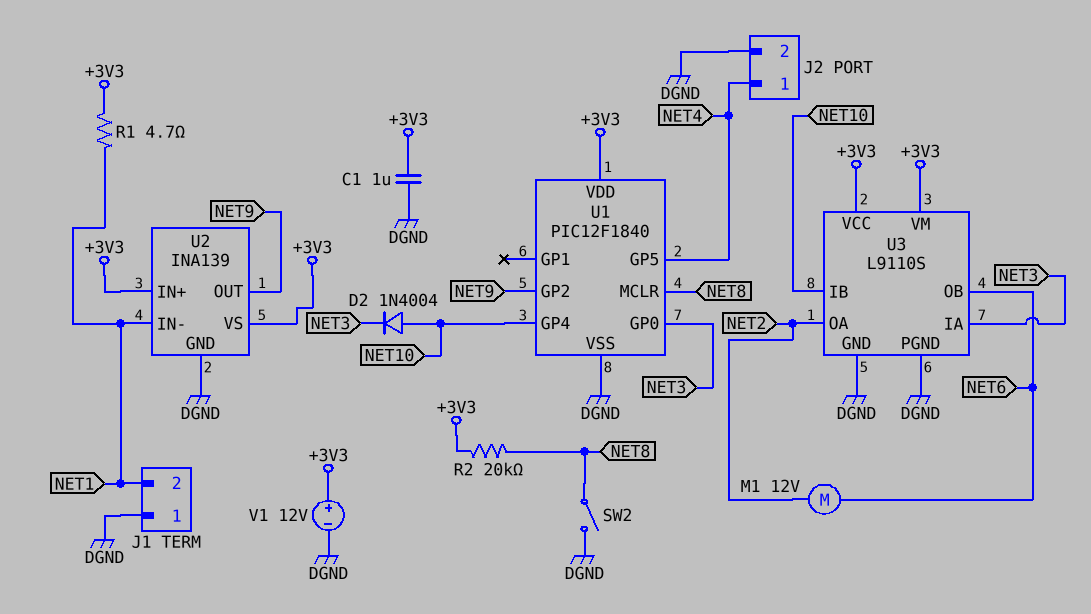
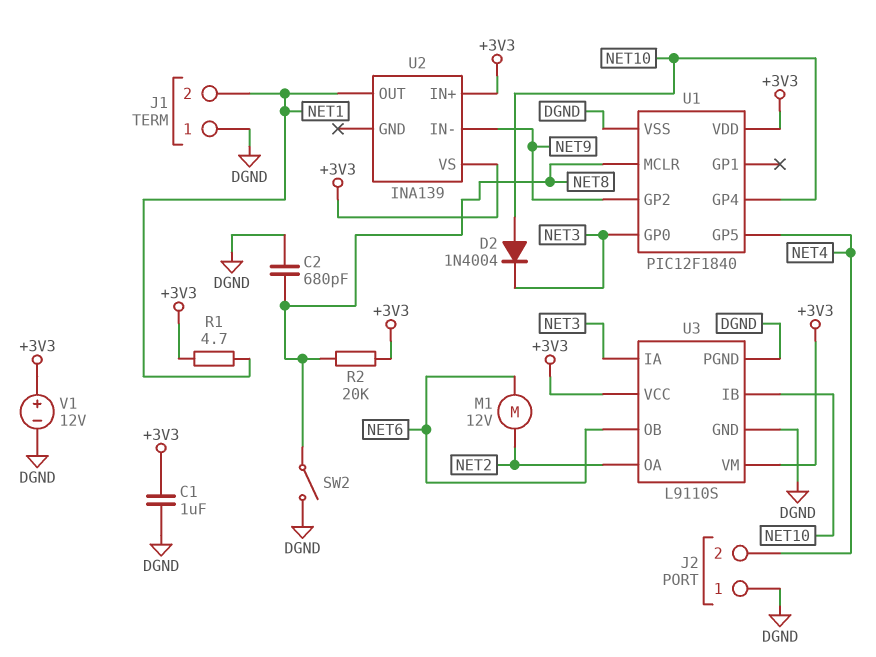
C2: none -> 680pF (DGND, NET8)
J2 pin 1: NET4 -> DGND
J2 pin 2: DGND -> NET4
U2 pin GND: DGND -> none
U2 pin IN-: NET1 -> NET9
U2 pin OUT: NET9 -> NET1

